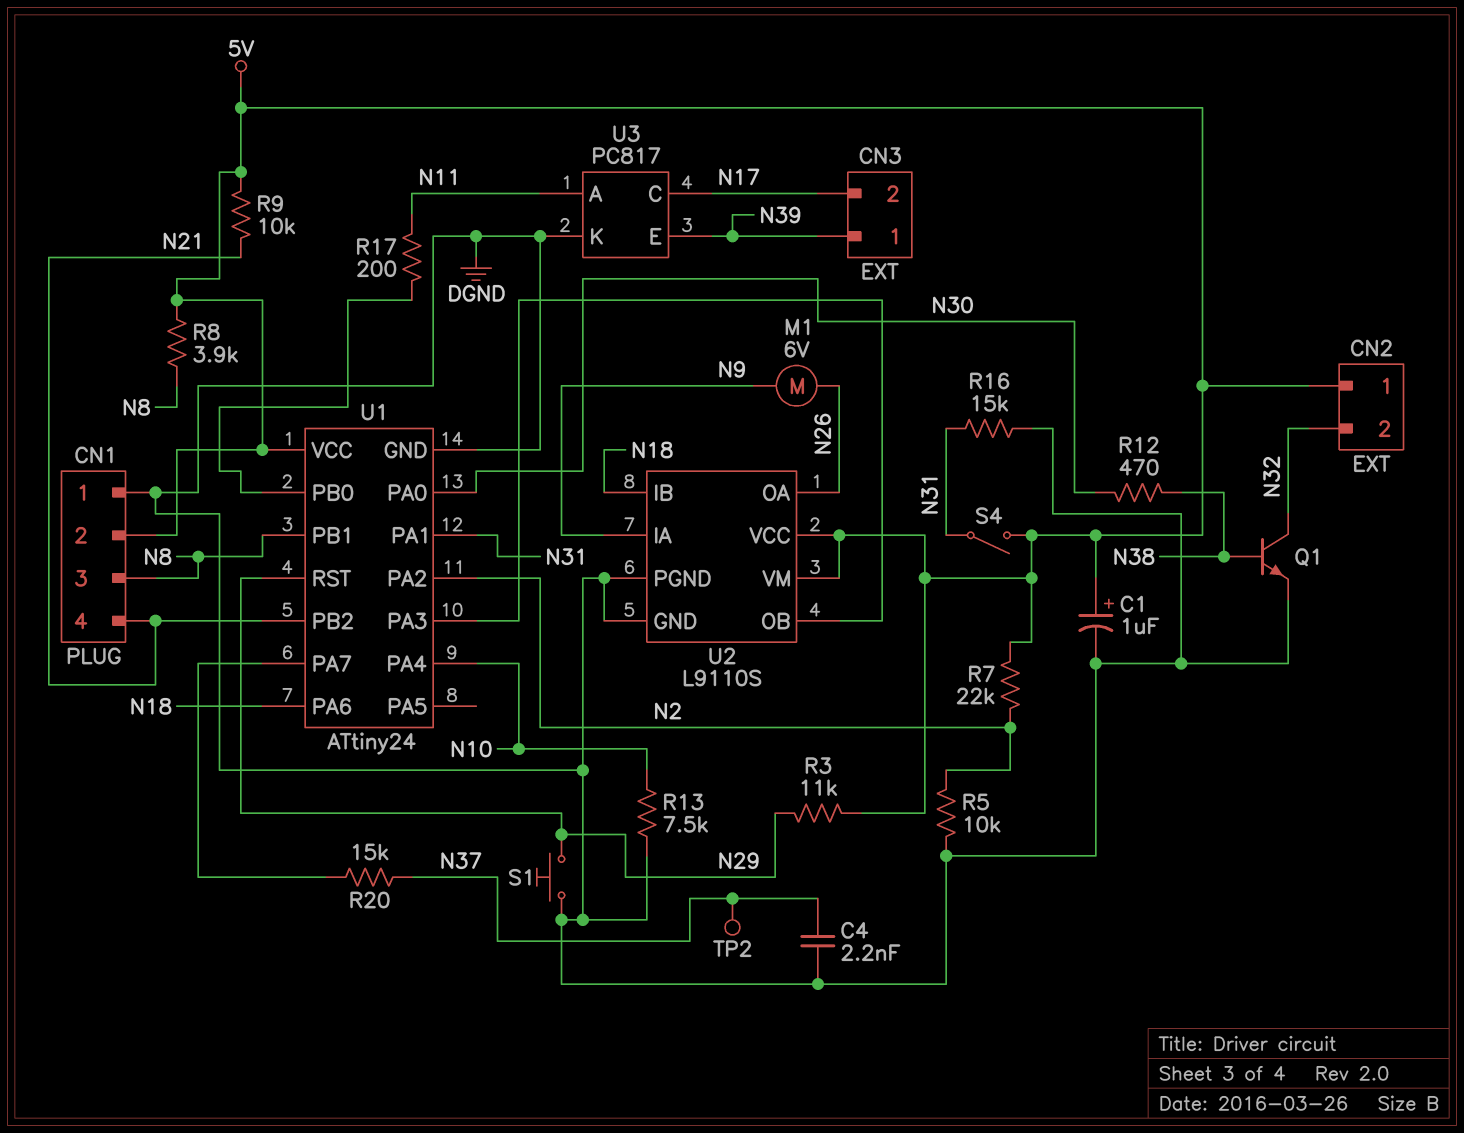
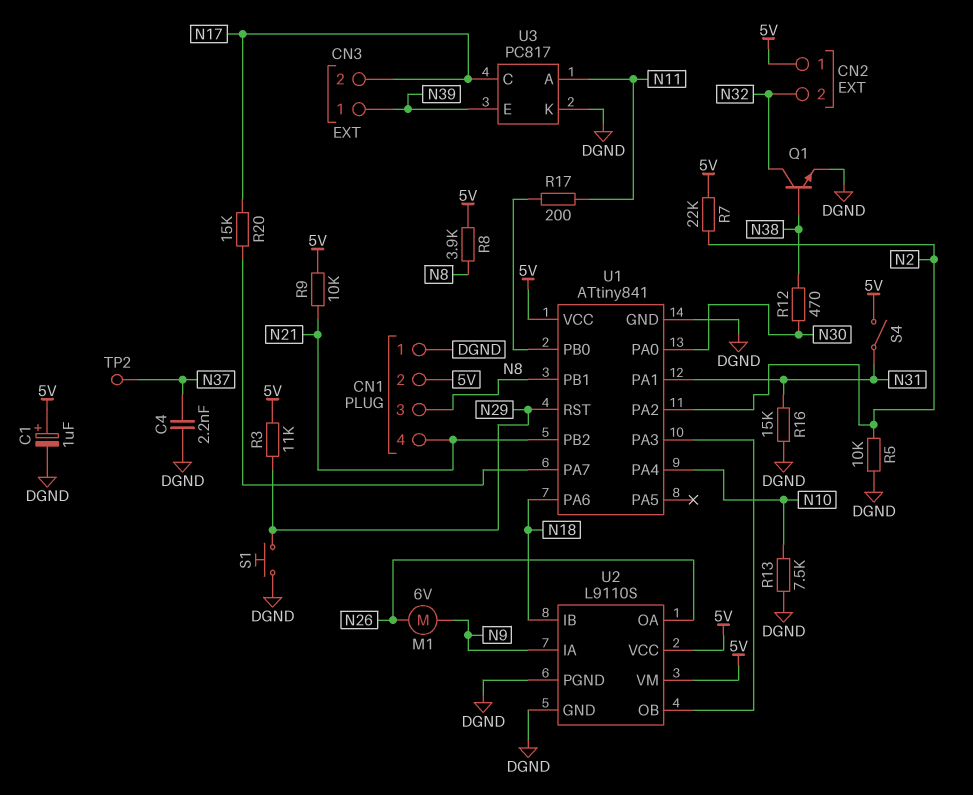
R20: 15k (N37, U1/PA7) -> 15k (N17, U1/PA7)
U1: ATtiny24 -> ATtiny841

